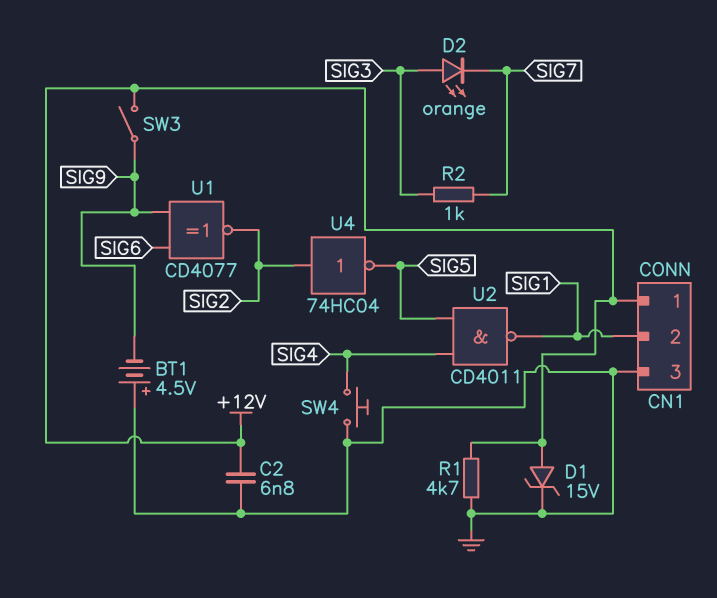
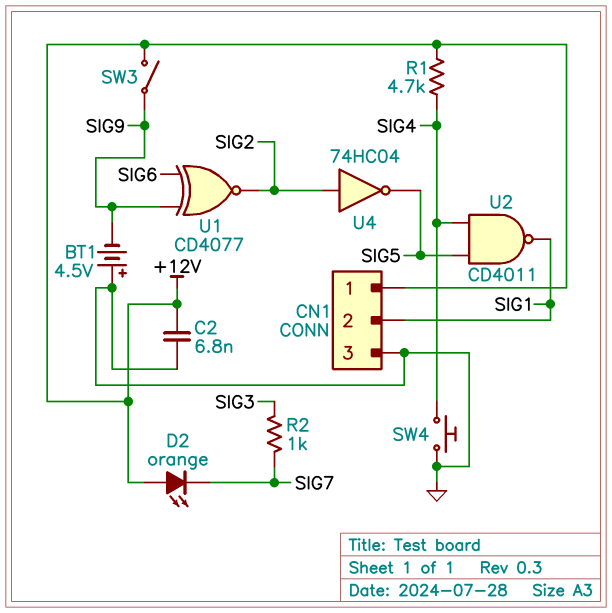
D1: zener 15V (A +12V, K GND) -> none
D2: LED orange (A SIG3, K SIG7) -> LED orange (A +12V, K SIG7)
R1: 4.7k (+12V, GND) -> 4.7k (+12V, SIG4)

